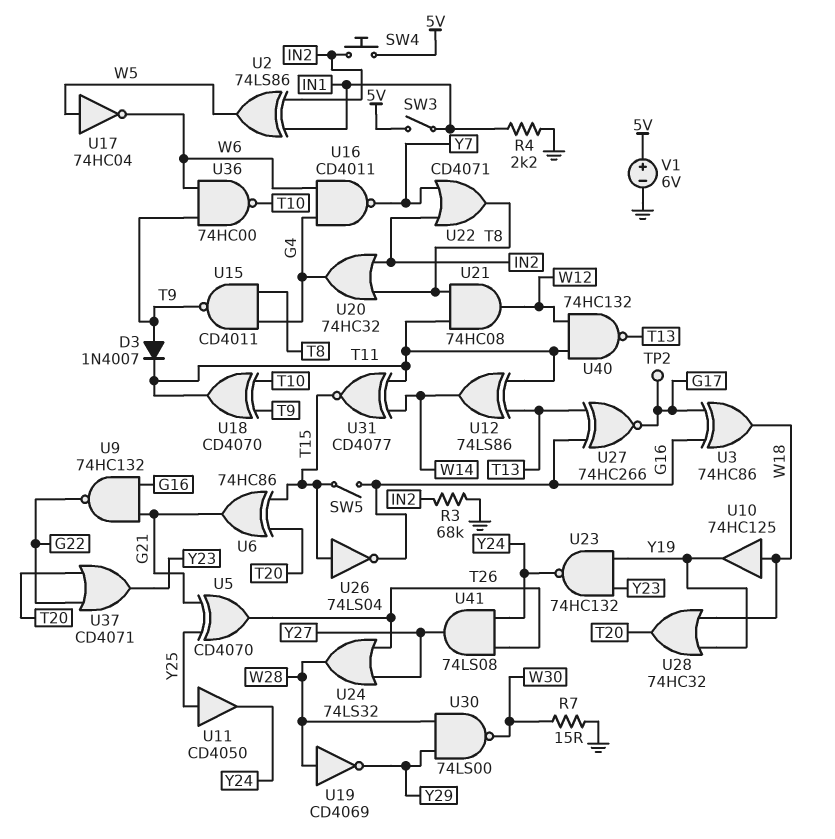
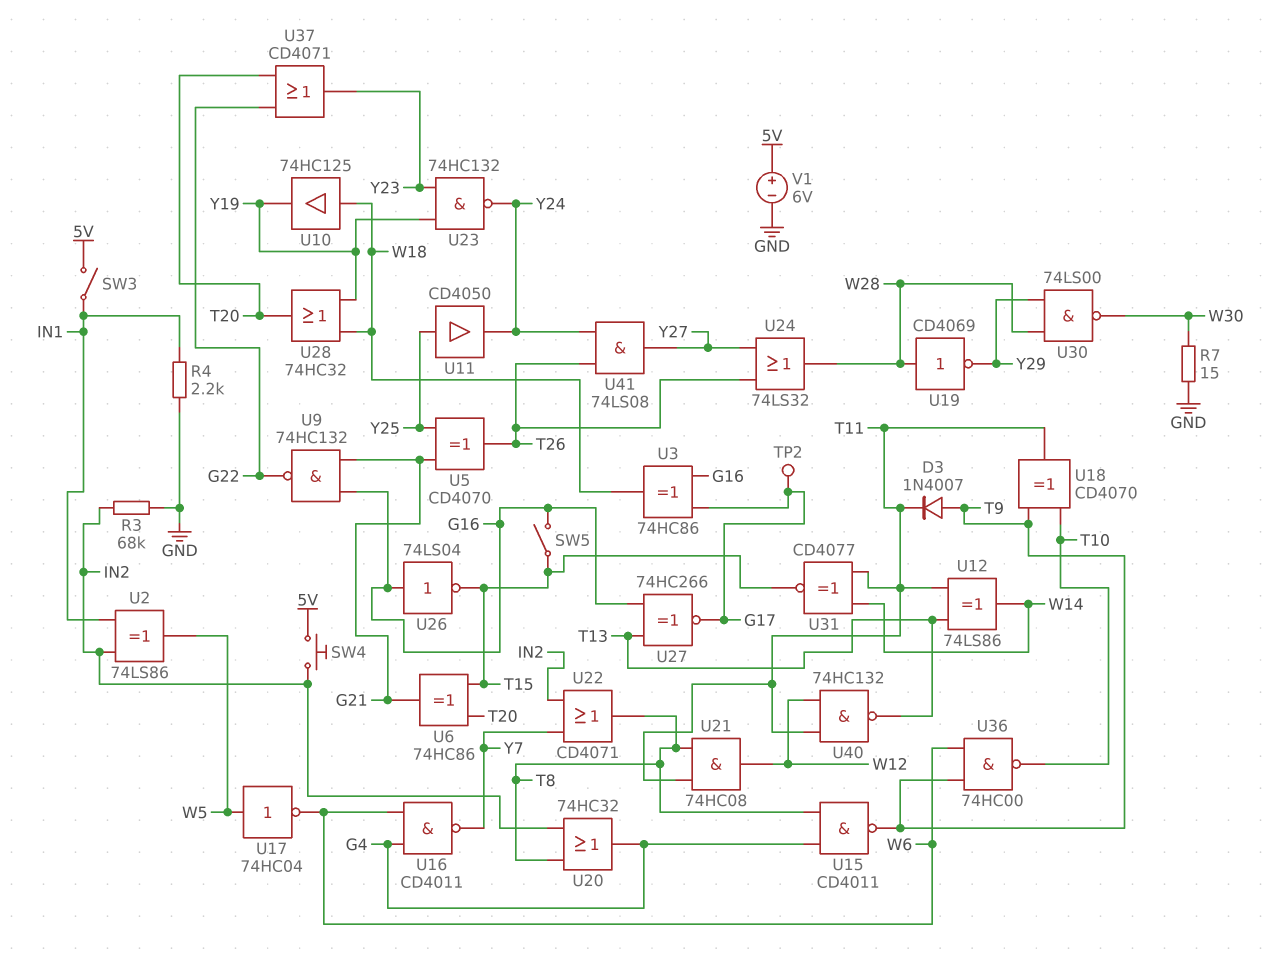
U26: NOT 74LS04 (in T15, out G16) -> NOT 74LS04 (in G16, out T15)

